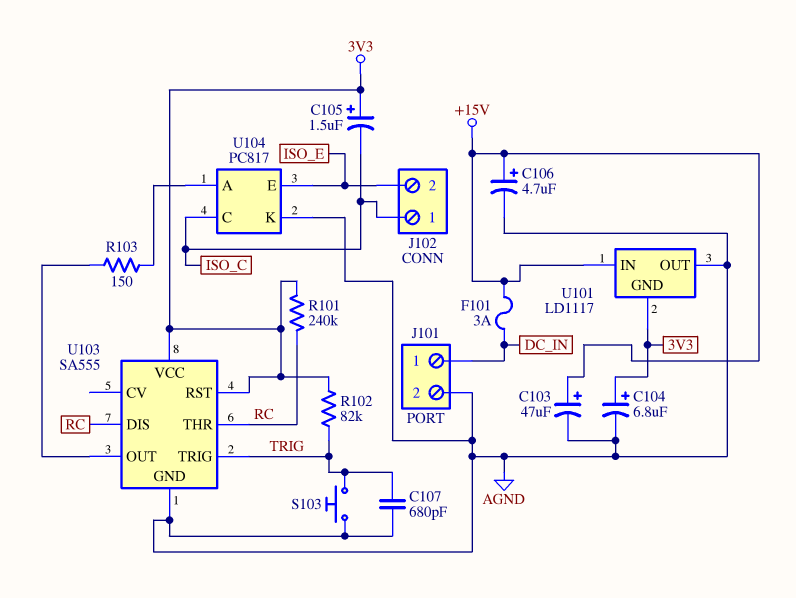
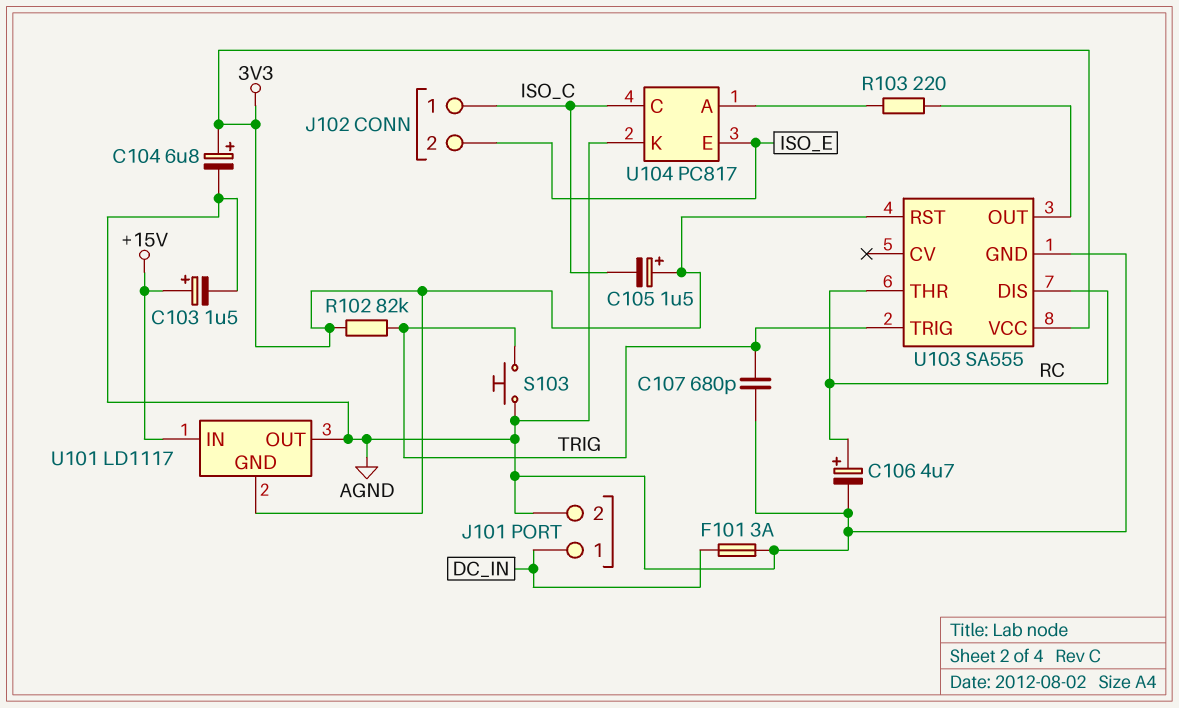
C103: 47uF (plus +15V, minus AGND) -> 1.5uF (plus +15V, minus AGND)
C106: 4.7uF (plus +15V, minus AGND) -> 4.7uF (plus RC, minus AGND)
F101: 3A (+15V, DC_IN) -> 3A (AGND, DC_IN)
R101: 240k (3V3, RC) -> none
R103: 150 (U103/OUT, U104/A) -> 220 (U103/OUT, U104/A)

